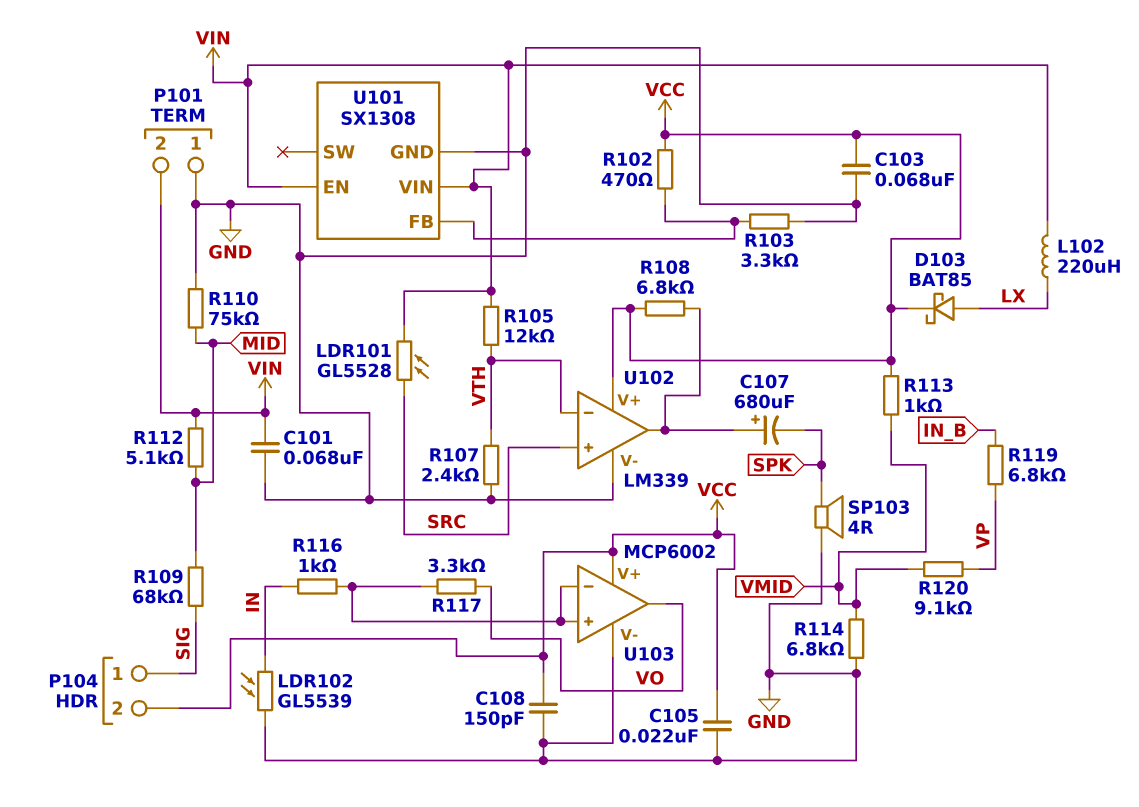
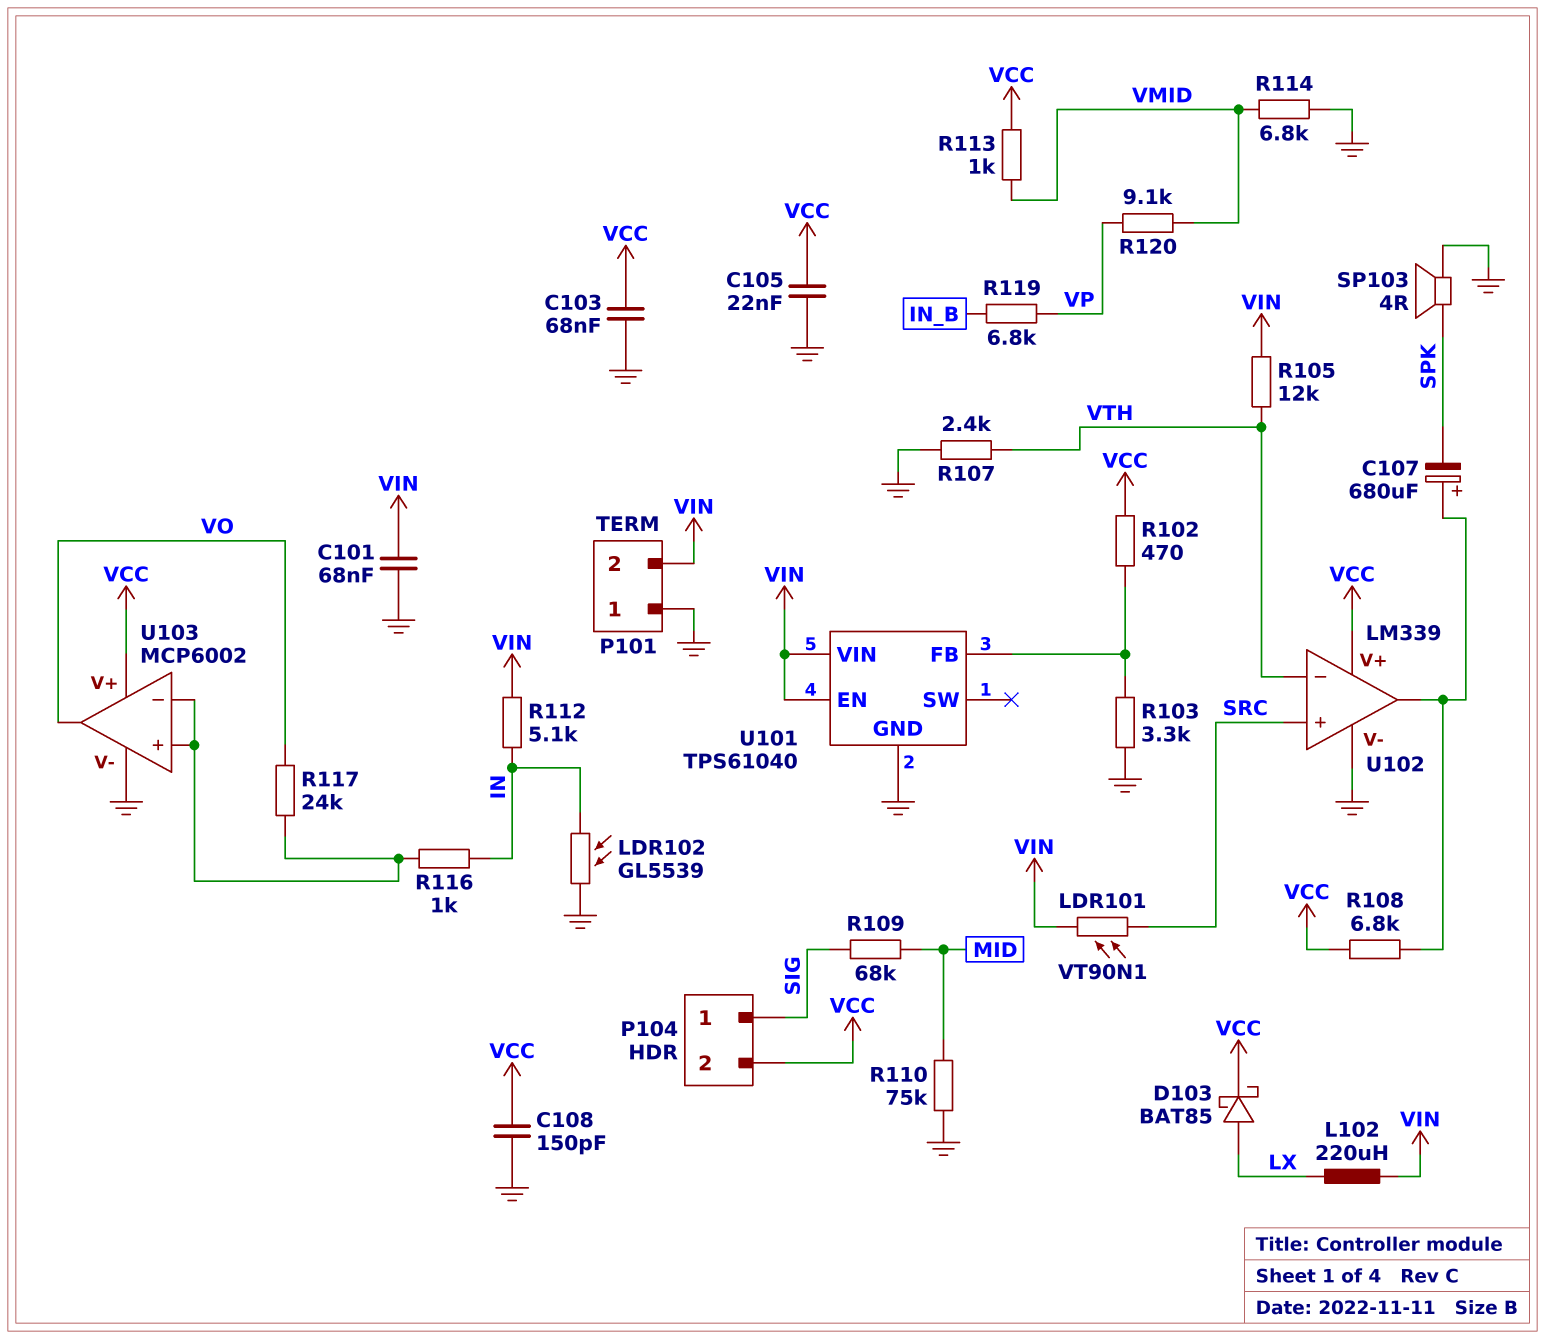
LDR101: GL5528 (SRC, VIN) -> VT90N1 (SRC, VIN)
R112: 5.1k (MID, VIN) -> 5.1k (IN, VIN)
R117: 3.3k (U103/in+, VO) -> 24k (U103/in+, VO)
U101: SX1308 -> TPS61040

